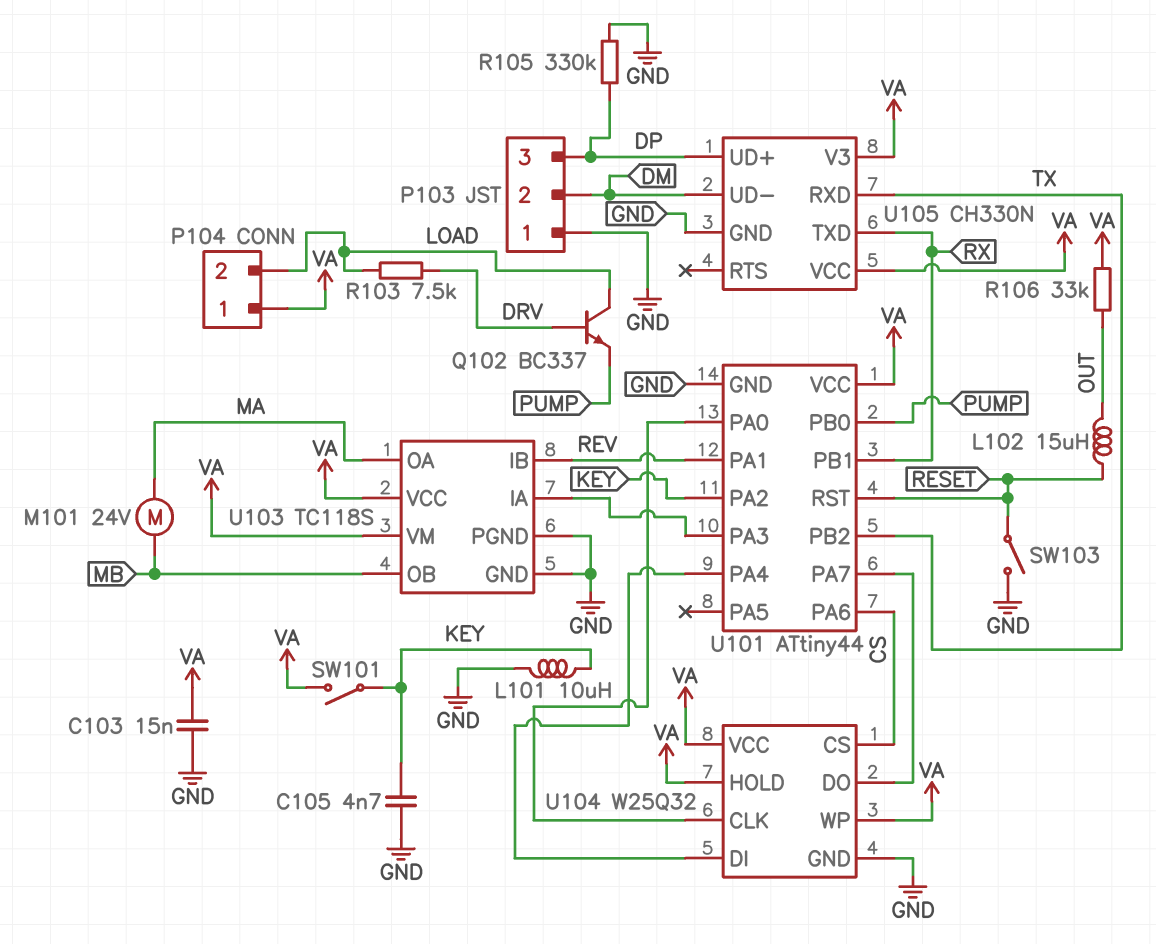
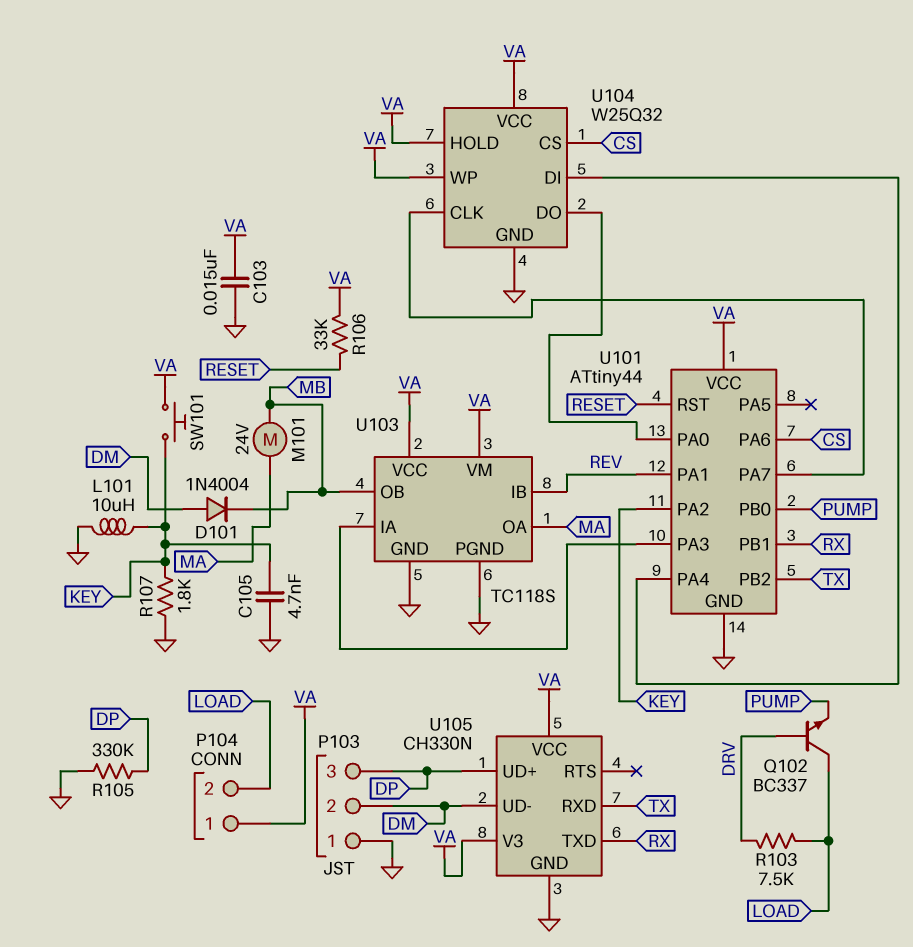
D101: none -> diode 1N4004 (A DM, K MB)
L102: 15uH (OUT, RESET) -> none
R106: 33k (OUT, VA) -> 33k (RESET, VA)
R107: none -> 1.8k (GND, KEY)
SW101: switch (KEY, VA) -> button (KEY, VA)
SW103: switch (GND, RESET) -> none
U104 pin CLK: U101/PA0 -> U101/PA7
U104 pin DO: U101/PA7 -> U101/PA0

